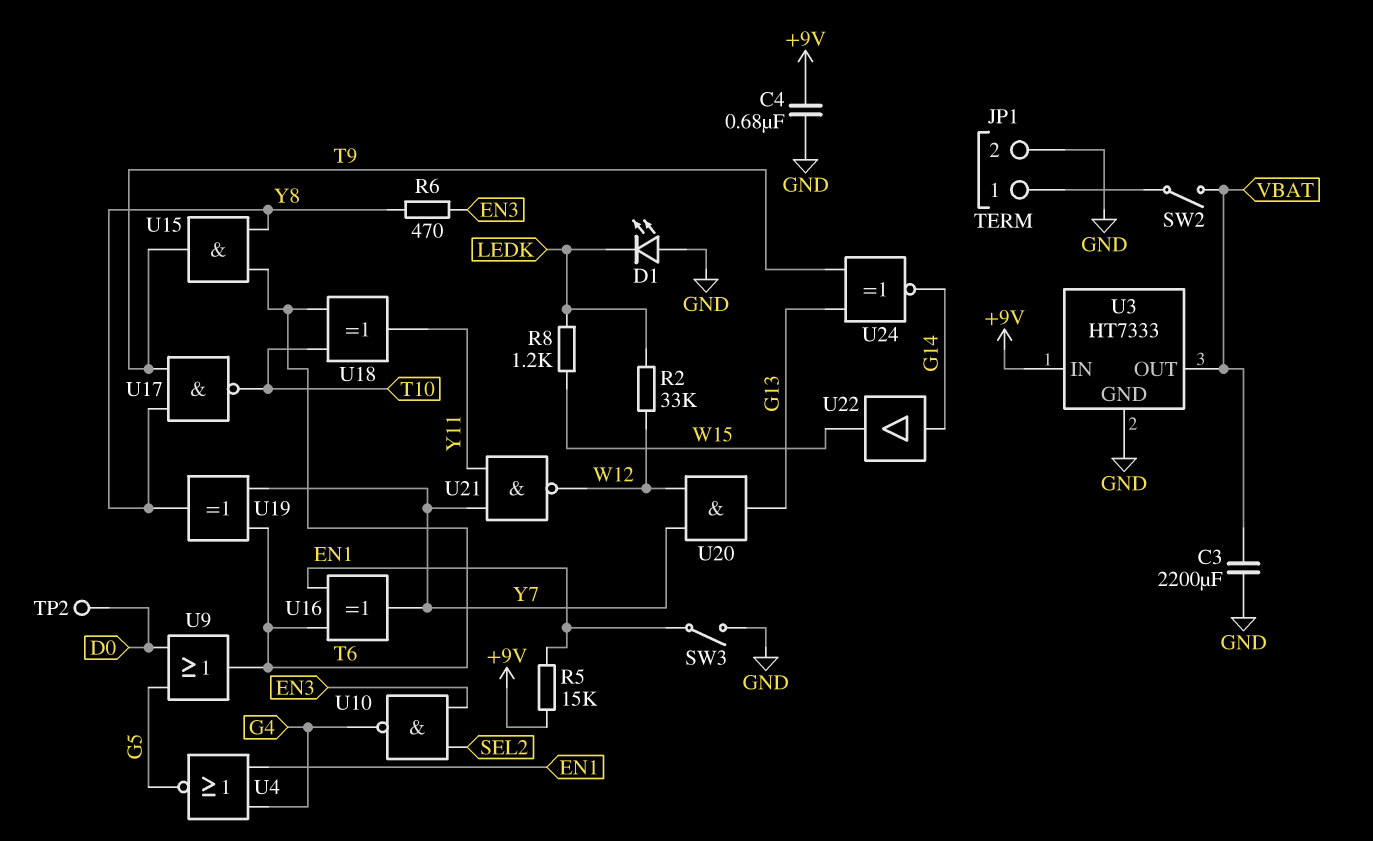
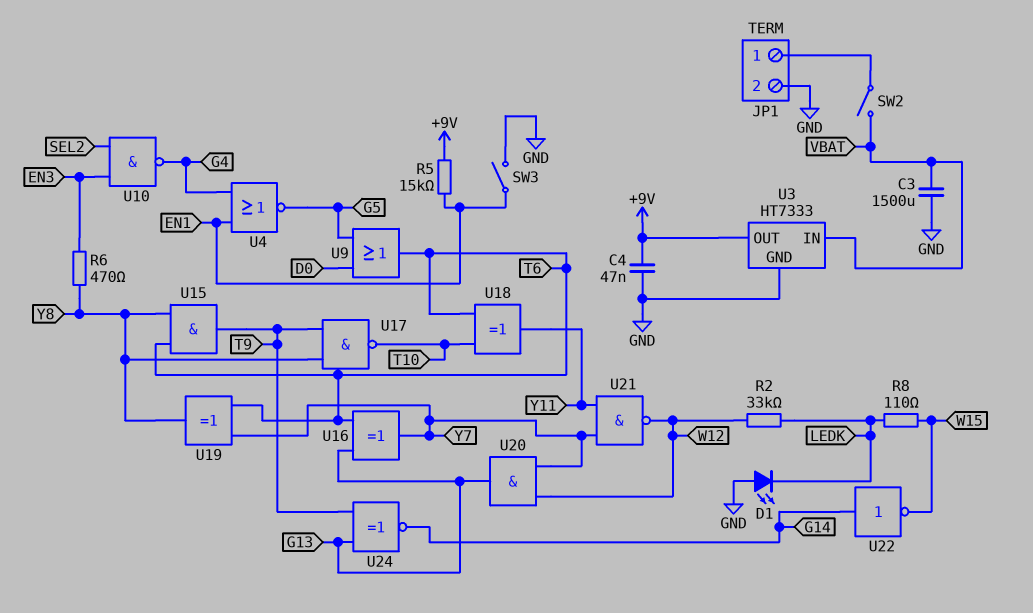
C3: 2200uF (GND, VBAT) -> 1500uF (GND, VBAT)
C4: 680nF (+9V, GND) -> 47nF (+9V, GND)
R8: 1.2k (LEDK, W15) -> 110 (LEDK, W15)
TP2: test point (D0) -> none
U3 pin IN: +9V -> VBAT
U3 pin OUT: VBAT -> +9V
U16: XOR (in EN1, in T6, out Y7) -> XOR (in G13, in T6, out Y7)
U22: buffer (in G14, out W15) -> NOT (in G14, out W15)

